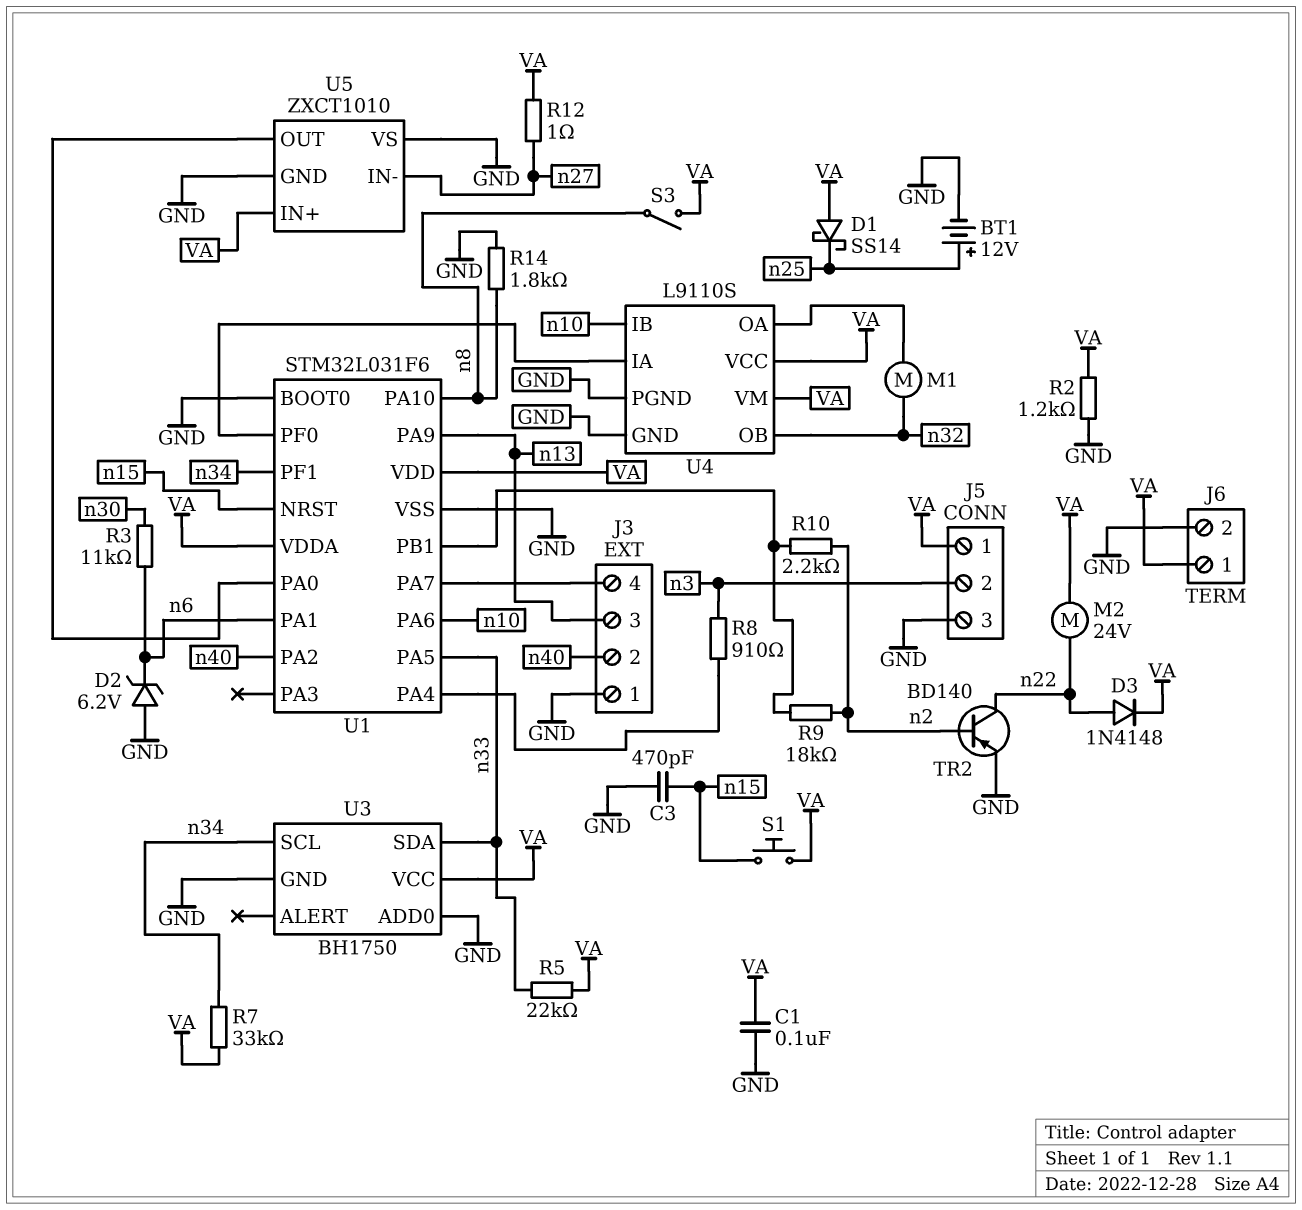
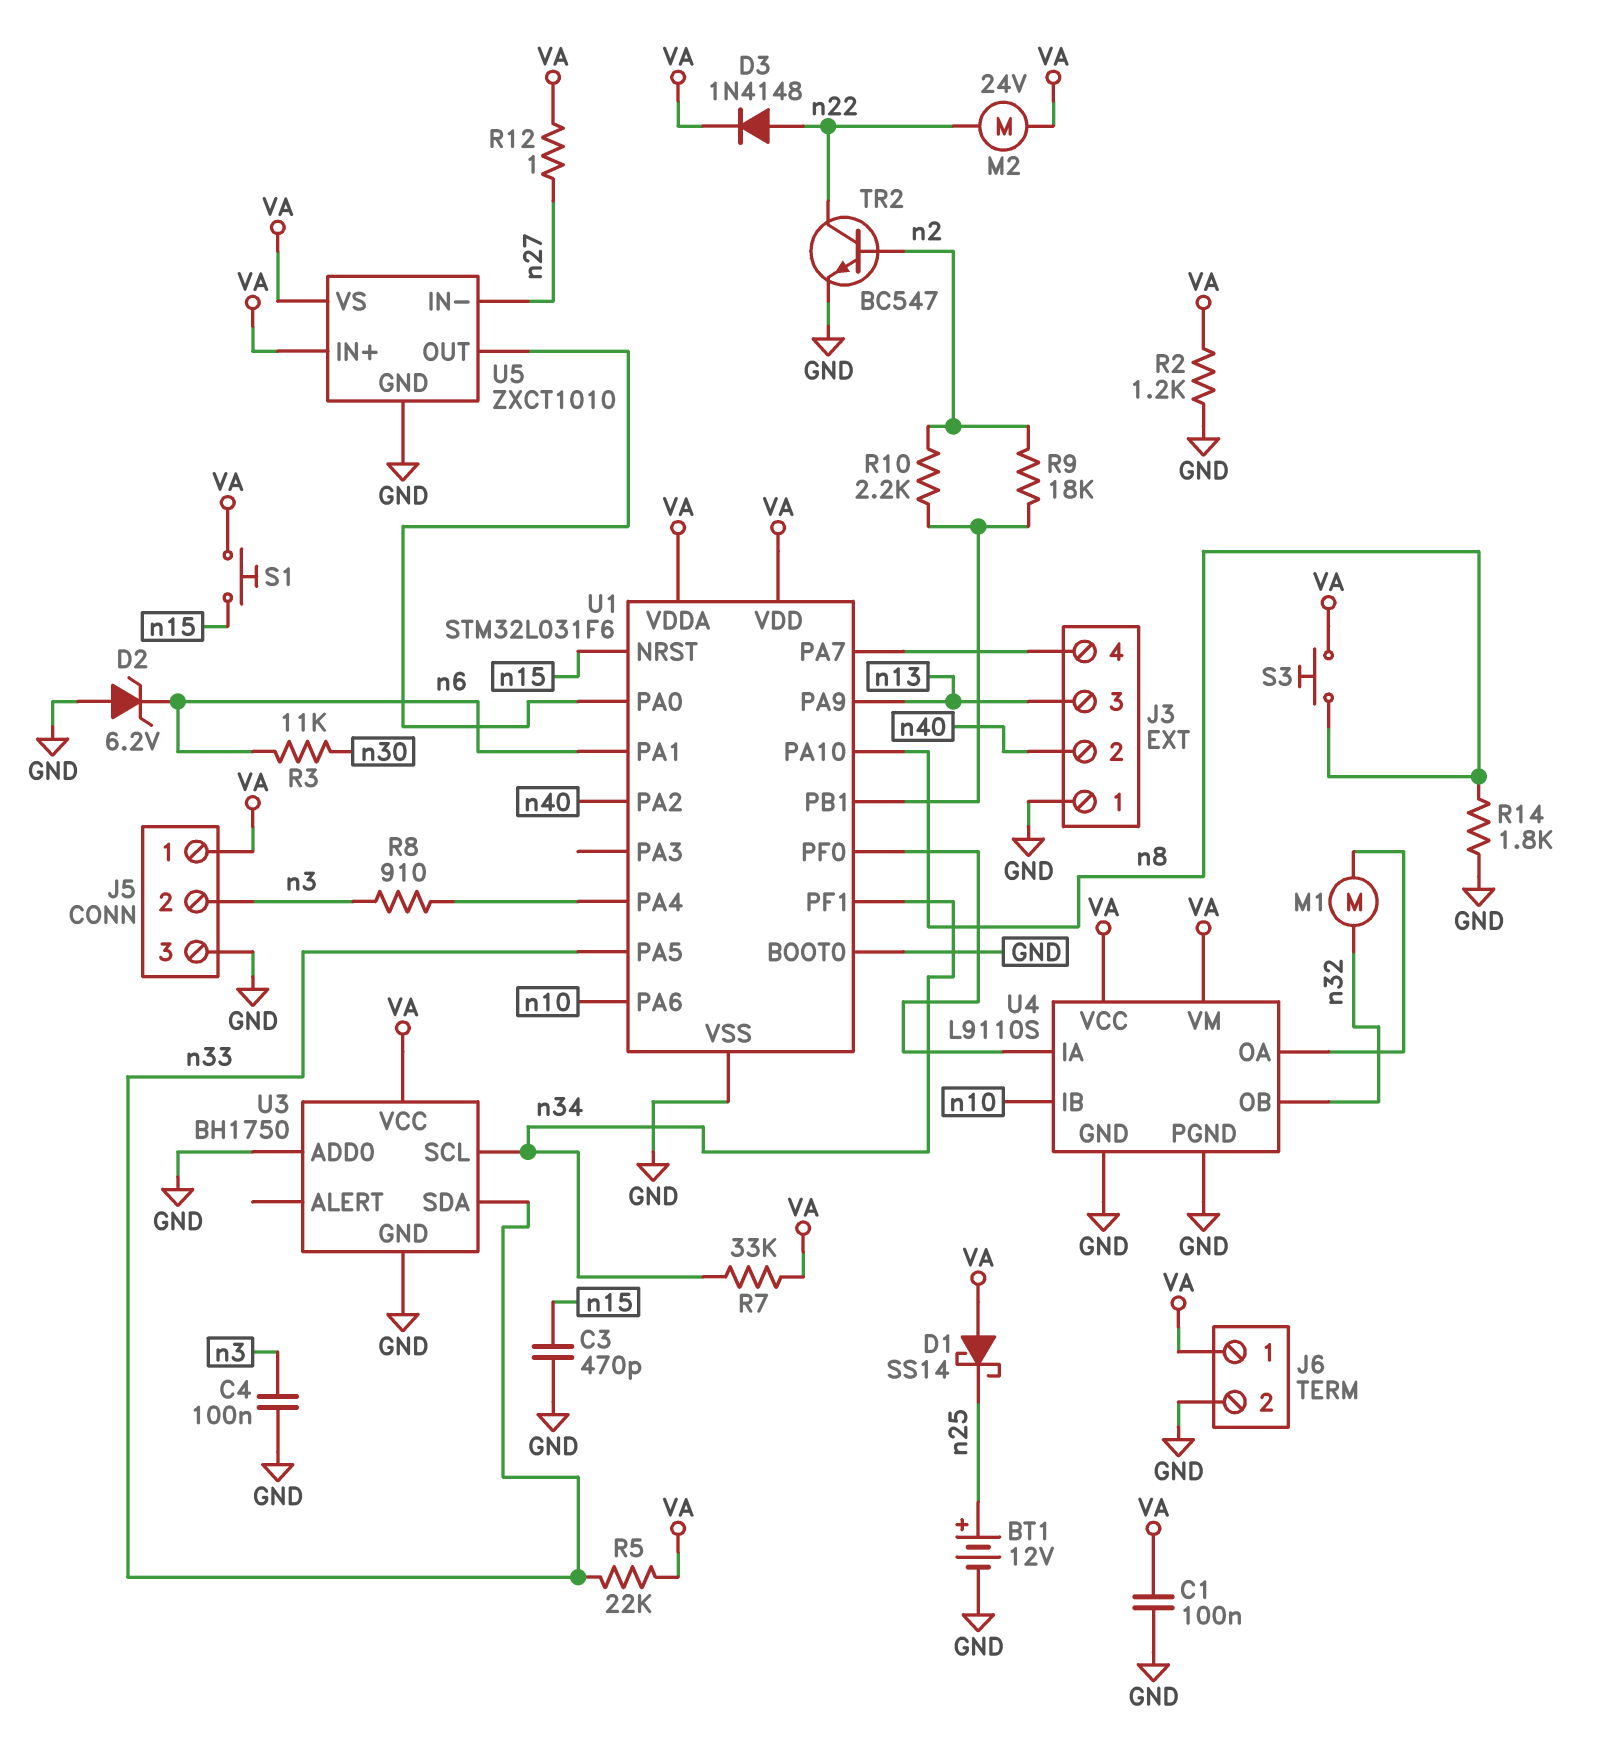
C4: none -> 100nF (GND, n3)
S3: switch (VA, n8) -> button (VA, n8)
TR2: PNP BD140 (B n2, C n22, E GND) -> NPN BC547 (B n2, C n22, E GND)
U5 pin VS: GND -> VA

